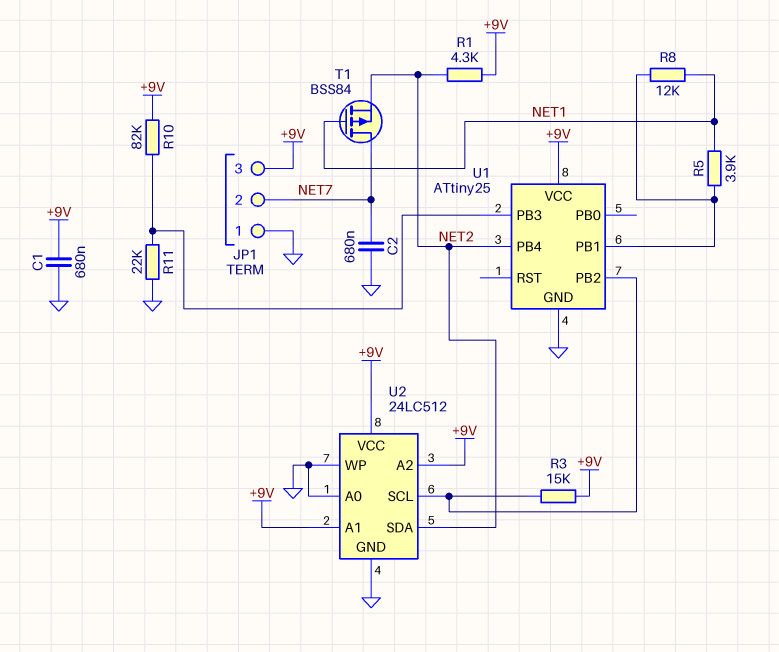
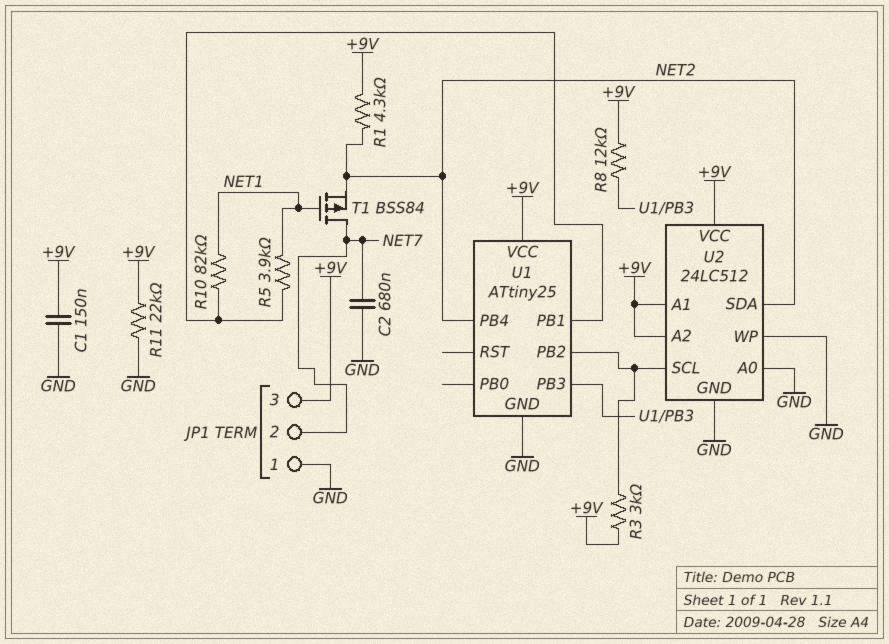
C1: 680nF (+9V, GND) -> 150nF (+9V, GND)
R3: 15k (+9V, U1/PB2) -> 3k (+9V, U1/PB2)
R8: 12k (NET1, U1/PB1) -> 12k (+9V, U1/PB3)
R10: 82k (+9V, U1/PB3) -> 82k (NET1, U1/PB1)
R11: 22k (GND, U1/PB3) -> 22k (+9V, GND)

